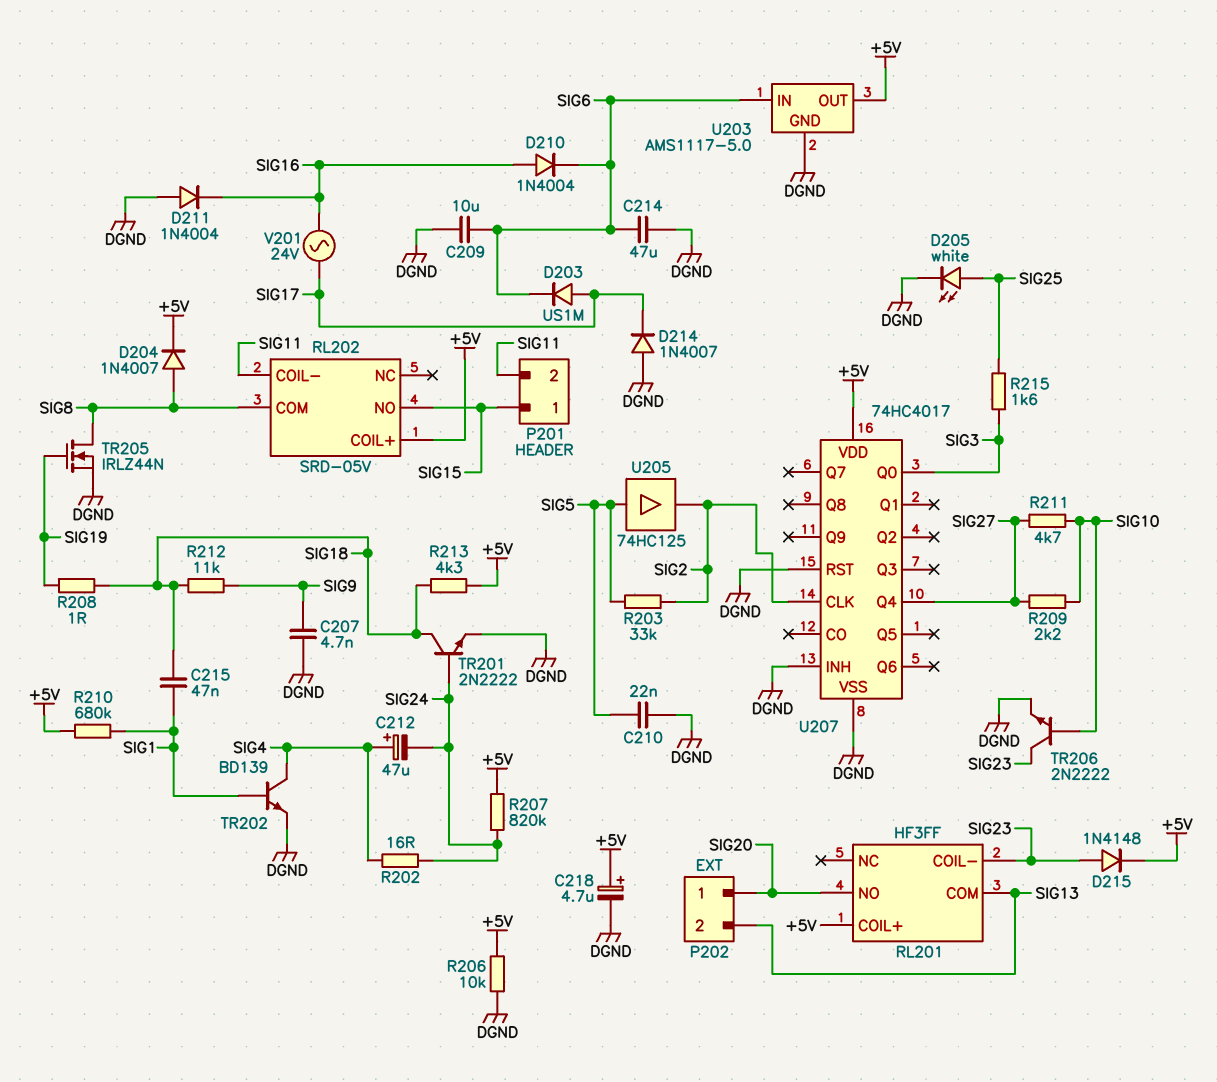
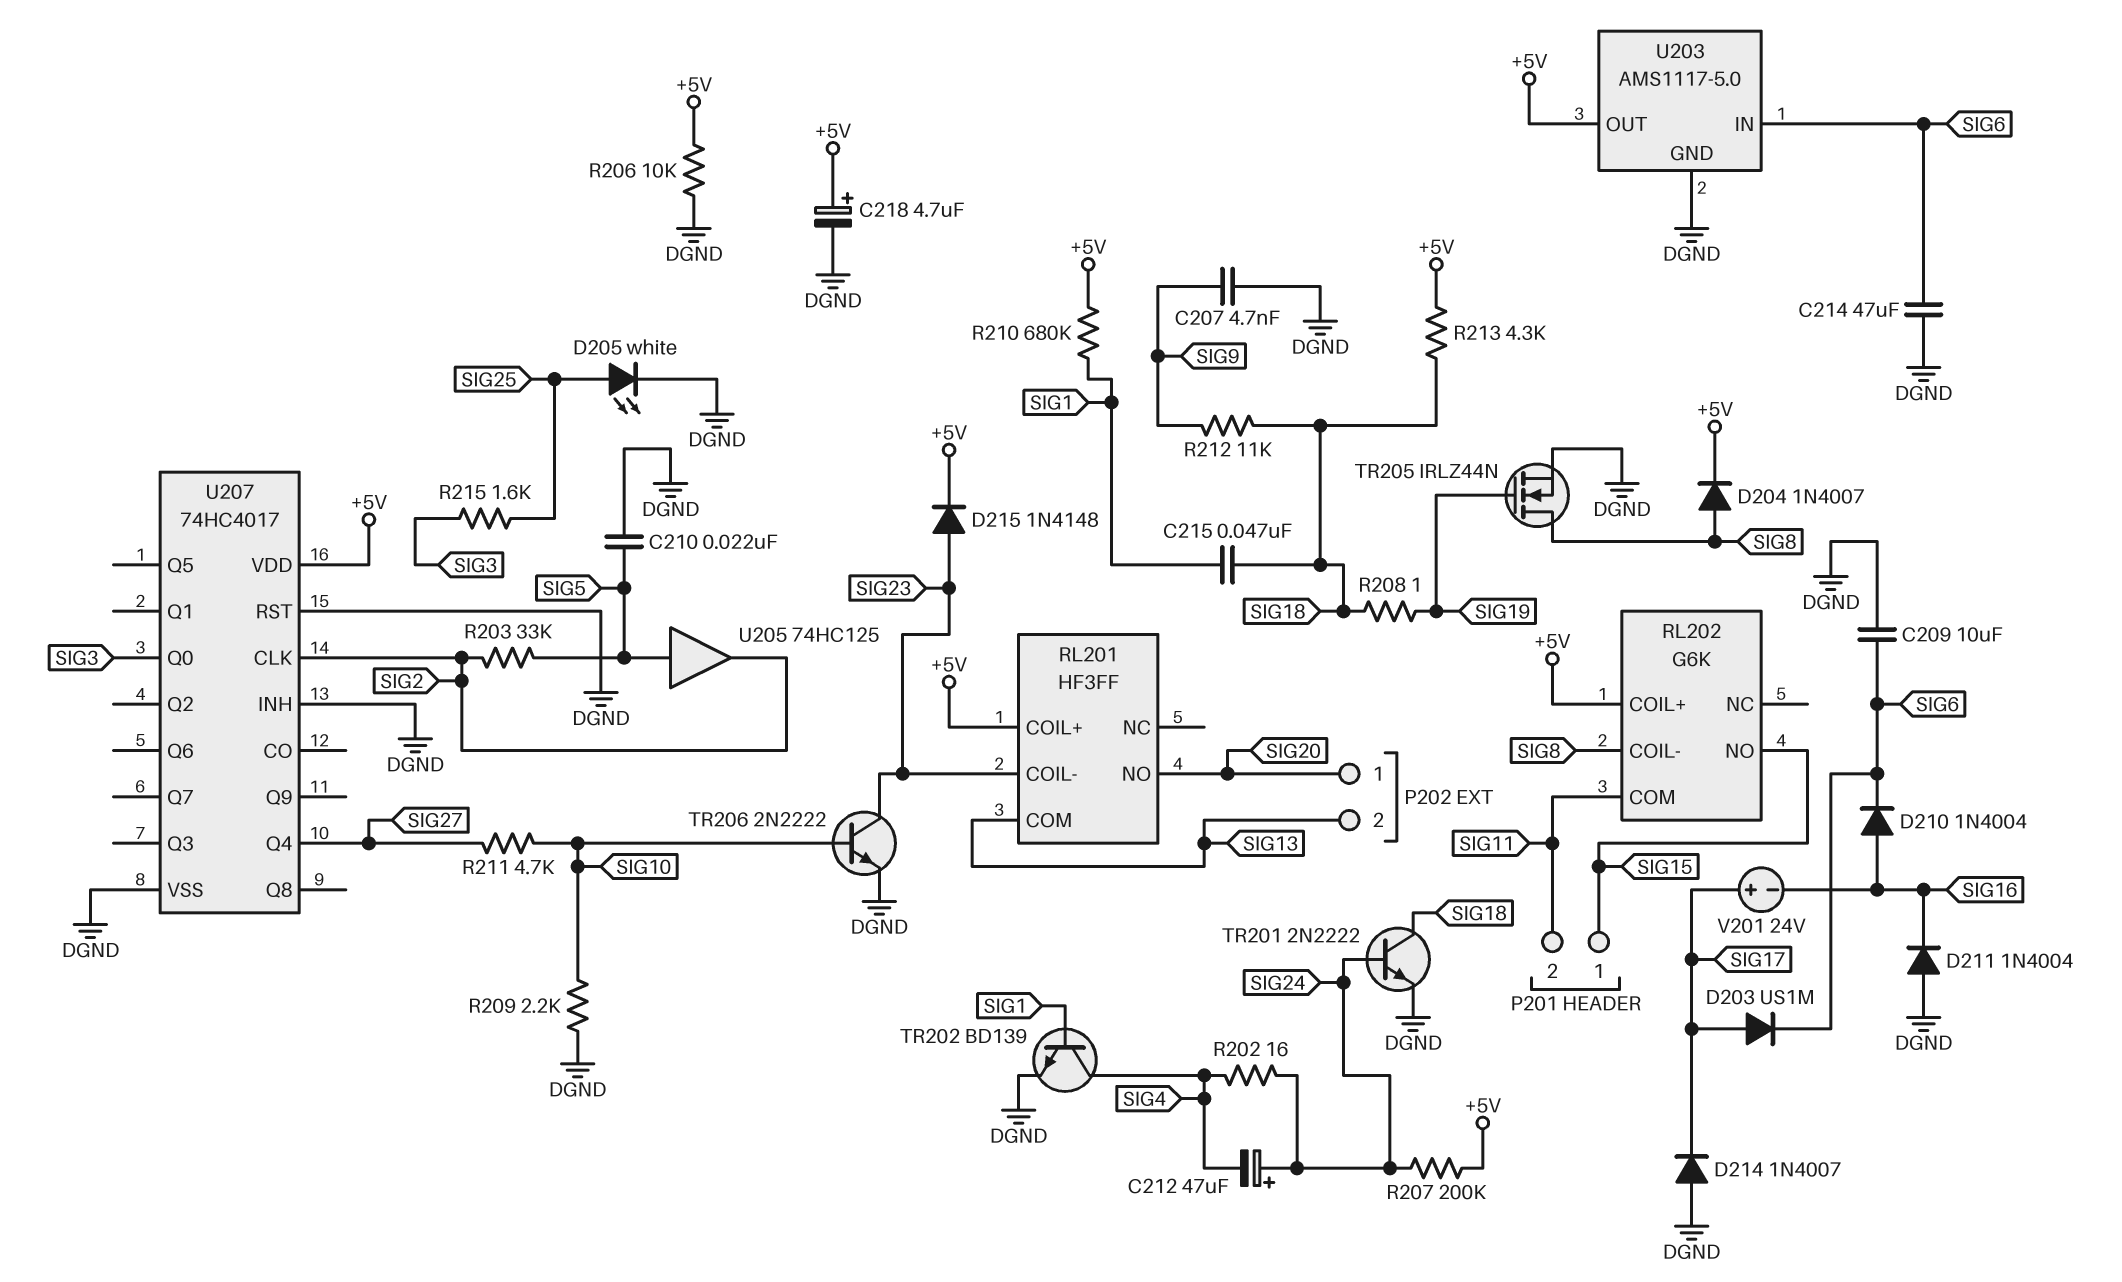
C212: 47uF (plus SIG4, minus SIG24) -> 47uF (plus SIG24, minus SIG4)
R207: 820k (+5V, SIG24) -> 200k (+5V, SIG24)
R209: 2.2k (SIG10, SIG27) -> 2.2k (DGND, SIG10)
RL202: SRD-05V -> G6K
RL202 pin COIL-: SIG11 -> SIG8
RL202 pin COM: SIG8 -> SIG11
V201: AC 24V (SIG16, SIG17) -> 24V (plus SIG17, minus SIG16)

